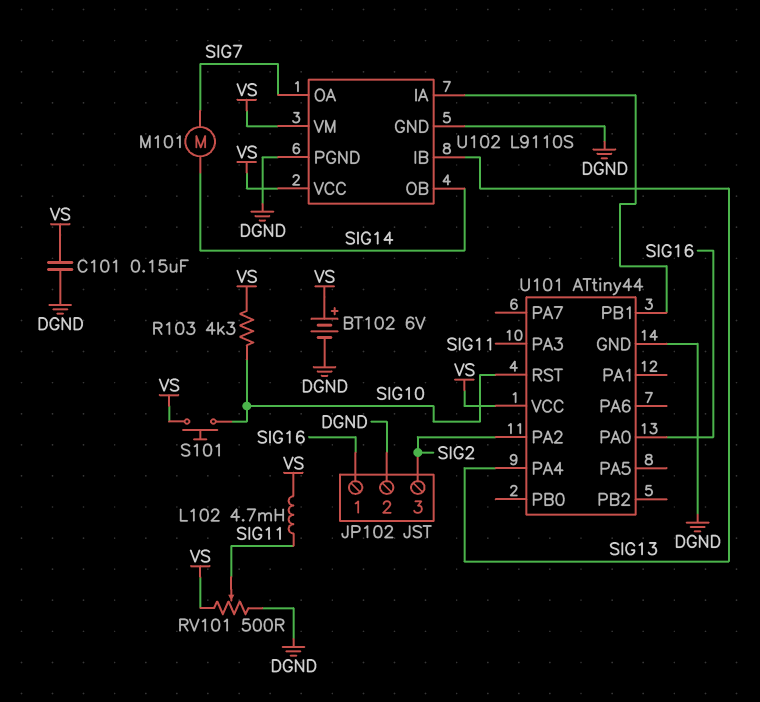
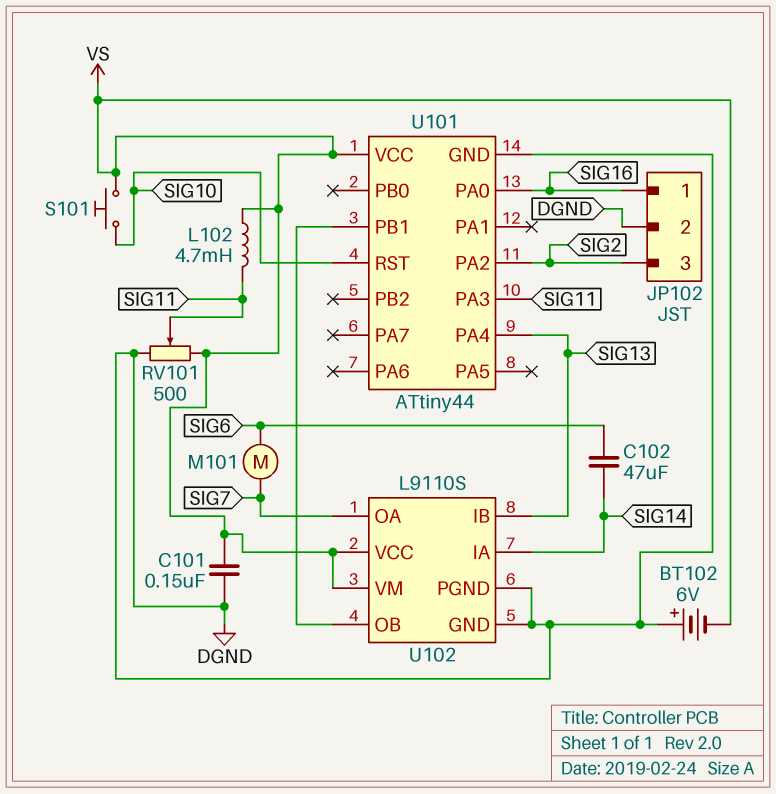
BT102: 6V (plus VS, minus DGND) -> 6V (plus DGND, minus VS)
C102: none -> 47uF (SIG6, SIG14)
M101: motor (SIG7, SIG14) -> motor (SIG6, SIG7)
R103: 4.3k (SIG10, VS) -> none
U102 pin IA: U101/PB1 -> SIG14
U102 pin OB: SIG14 -> U101/PB1

